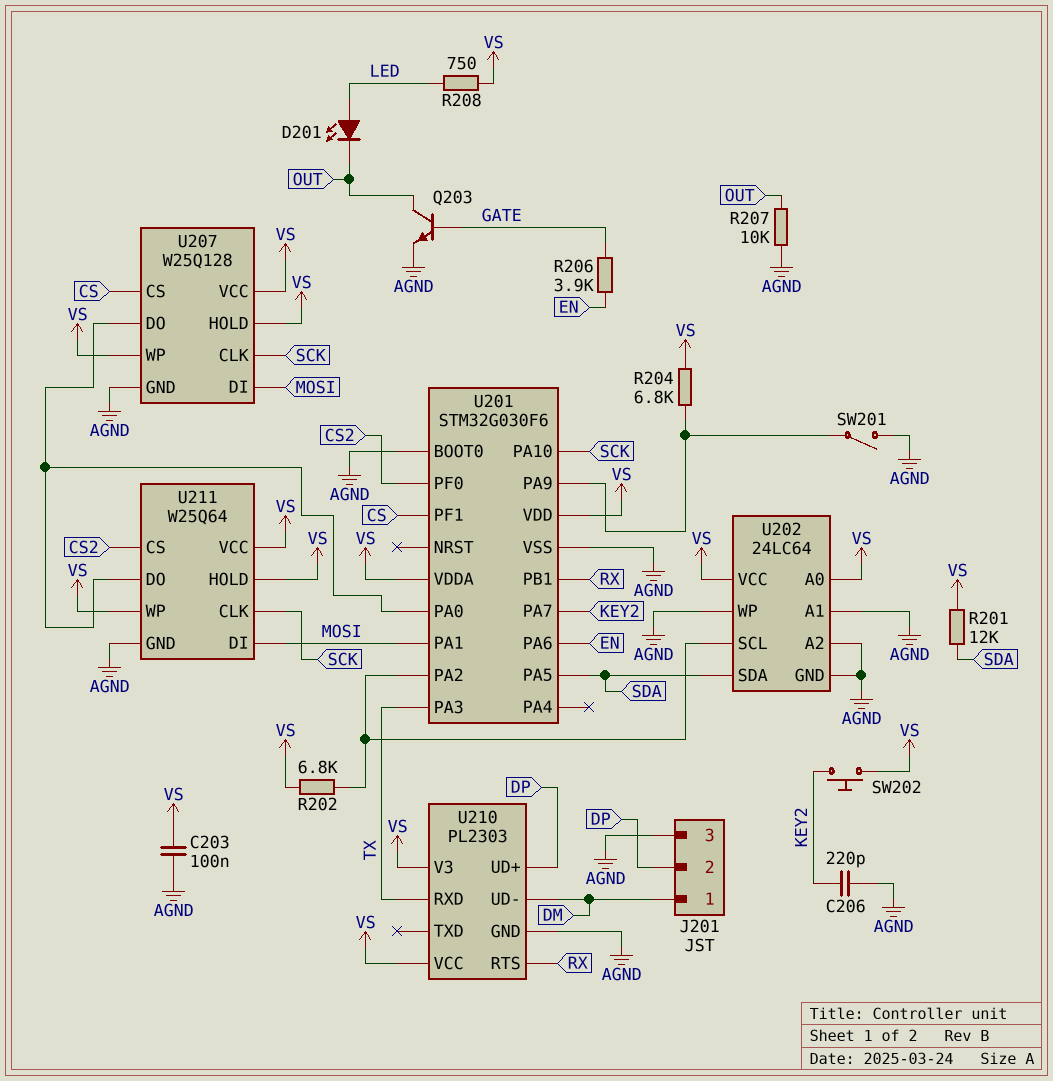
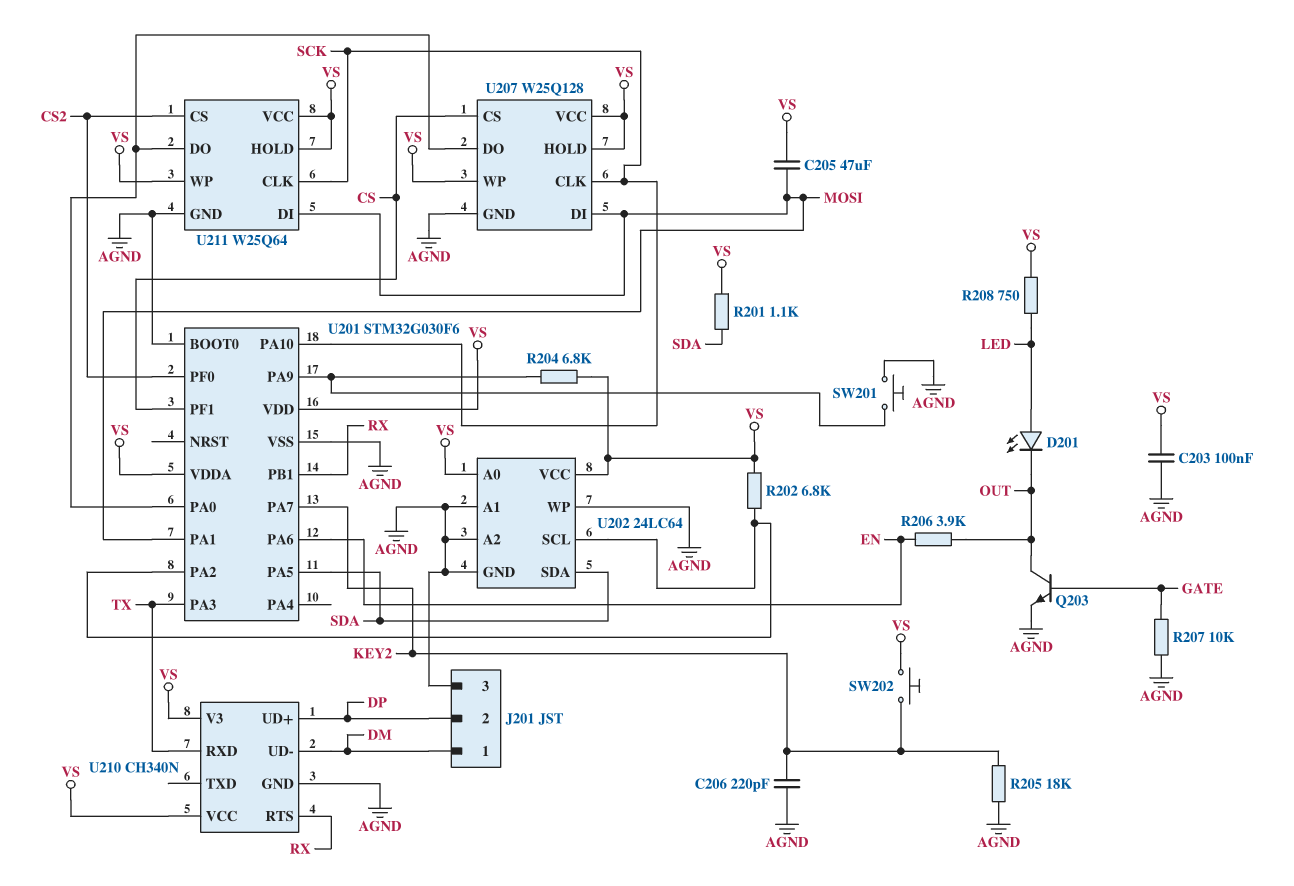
C205: none -> 47uF (MOSI, VS)
R201: 12k (SDA, VS) -> 1.1k (SDA, VS)
R205: none -> 18k (AGND, KEY2)
R206: 3.9k (EN, GATE) -> 3.9k (EN, OUT)
R207: 10k (AGND, OUT) -> 10k (AGND, GATE)
SW201: switch (AGND, U201/PA9) -> button (AGND, U201/PA9)
U210: PL2303 -> CH340N

